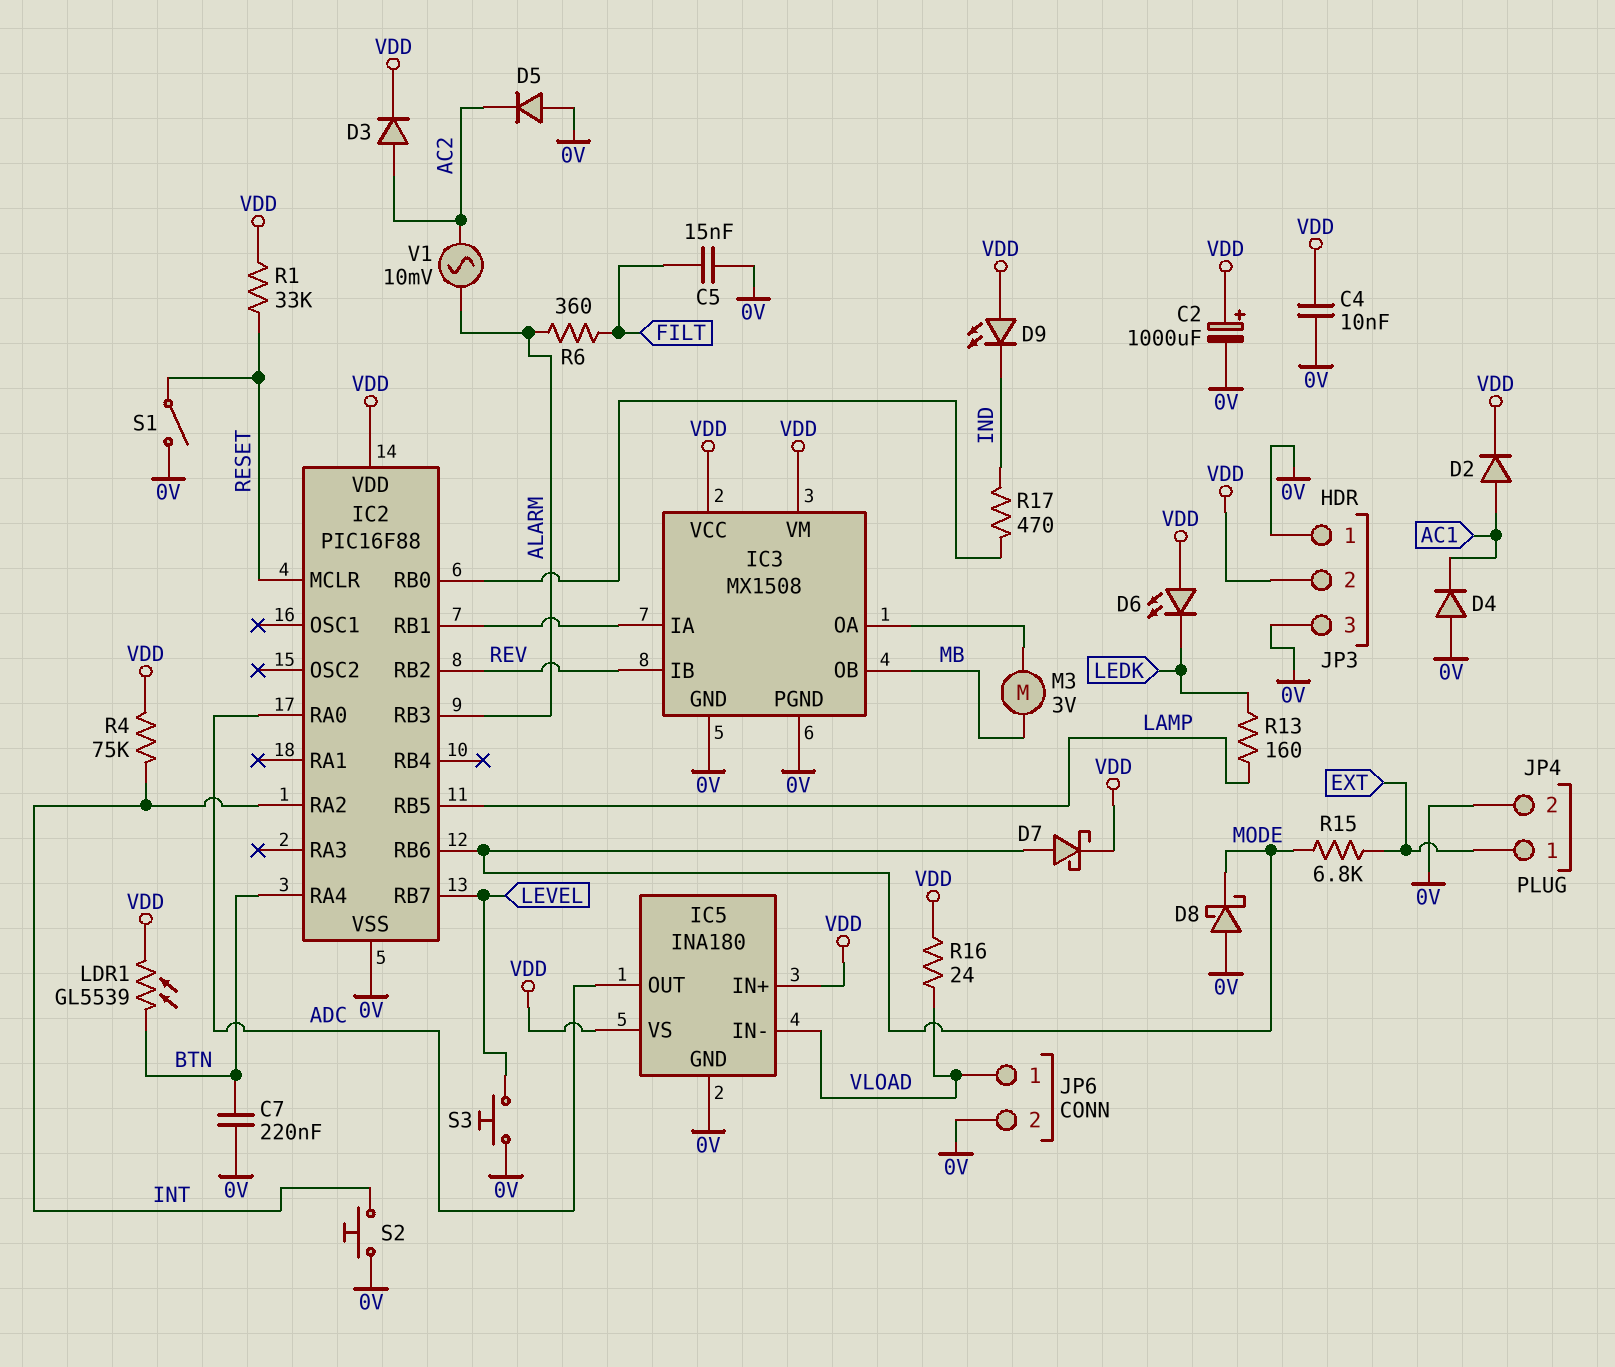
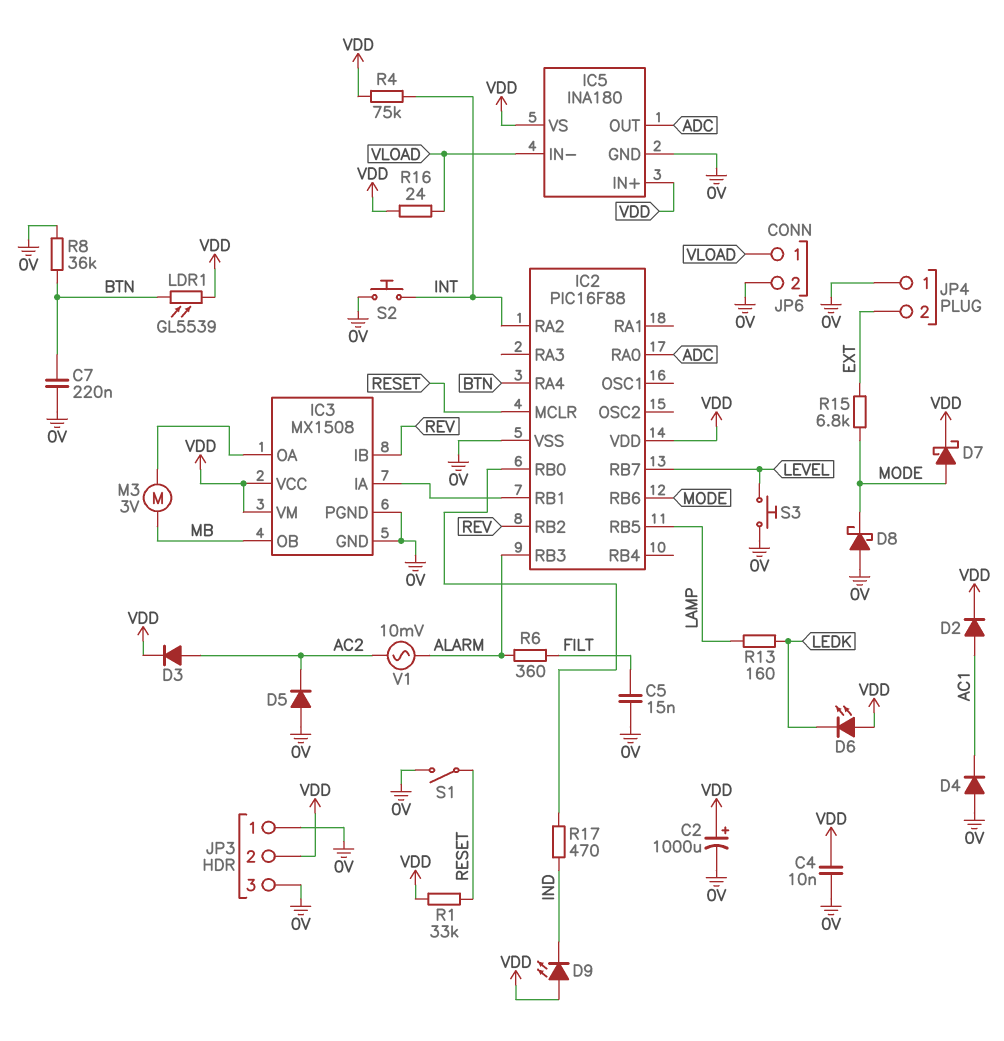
JP4 pin 1: EXT -> 0V
JP4 pin 2: 0V -> EXT
R8: none -> 36k (0V, BTN)

